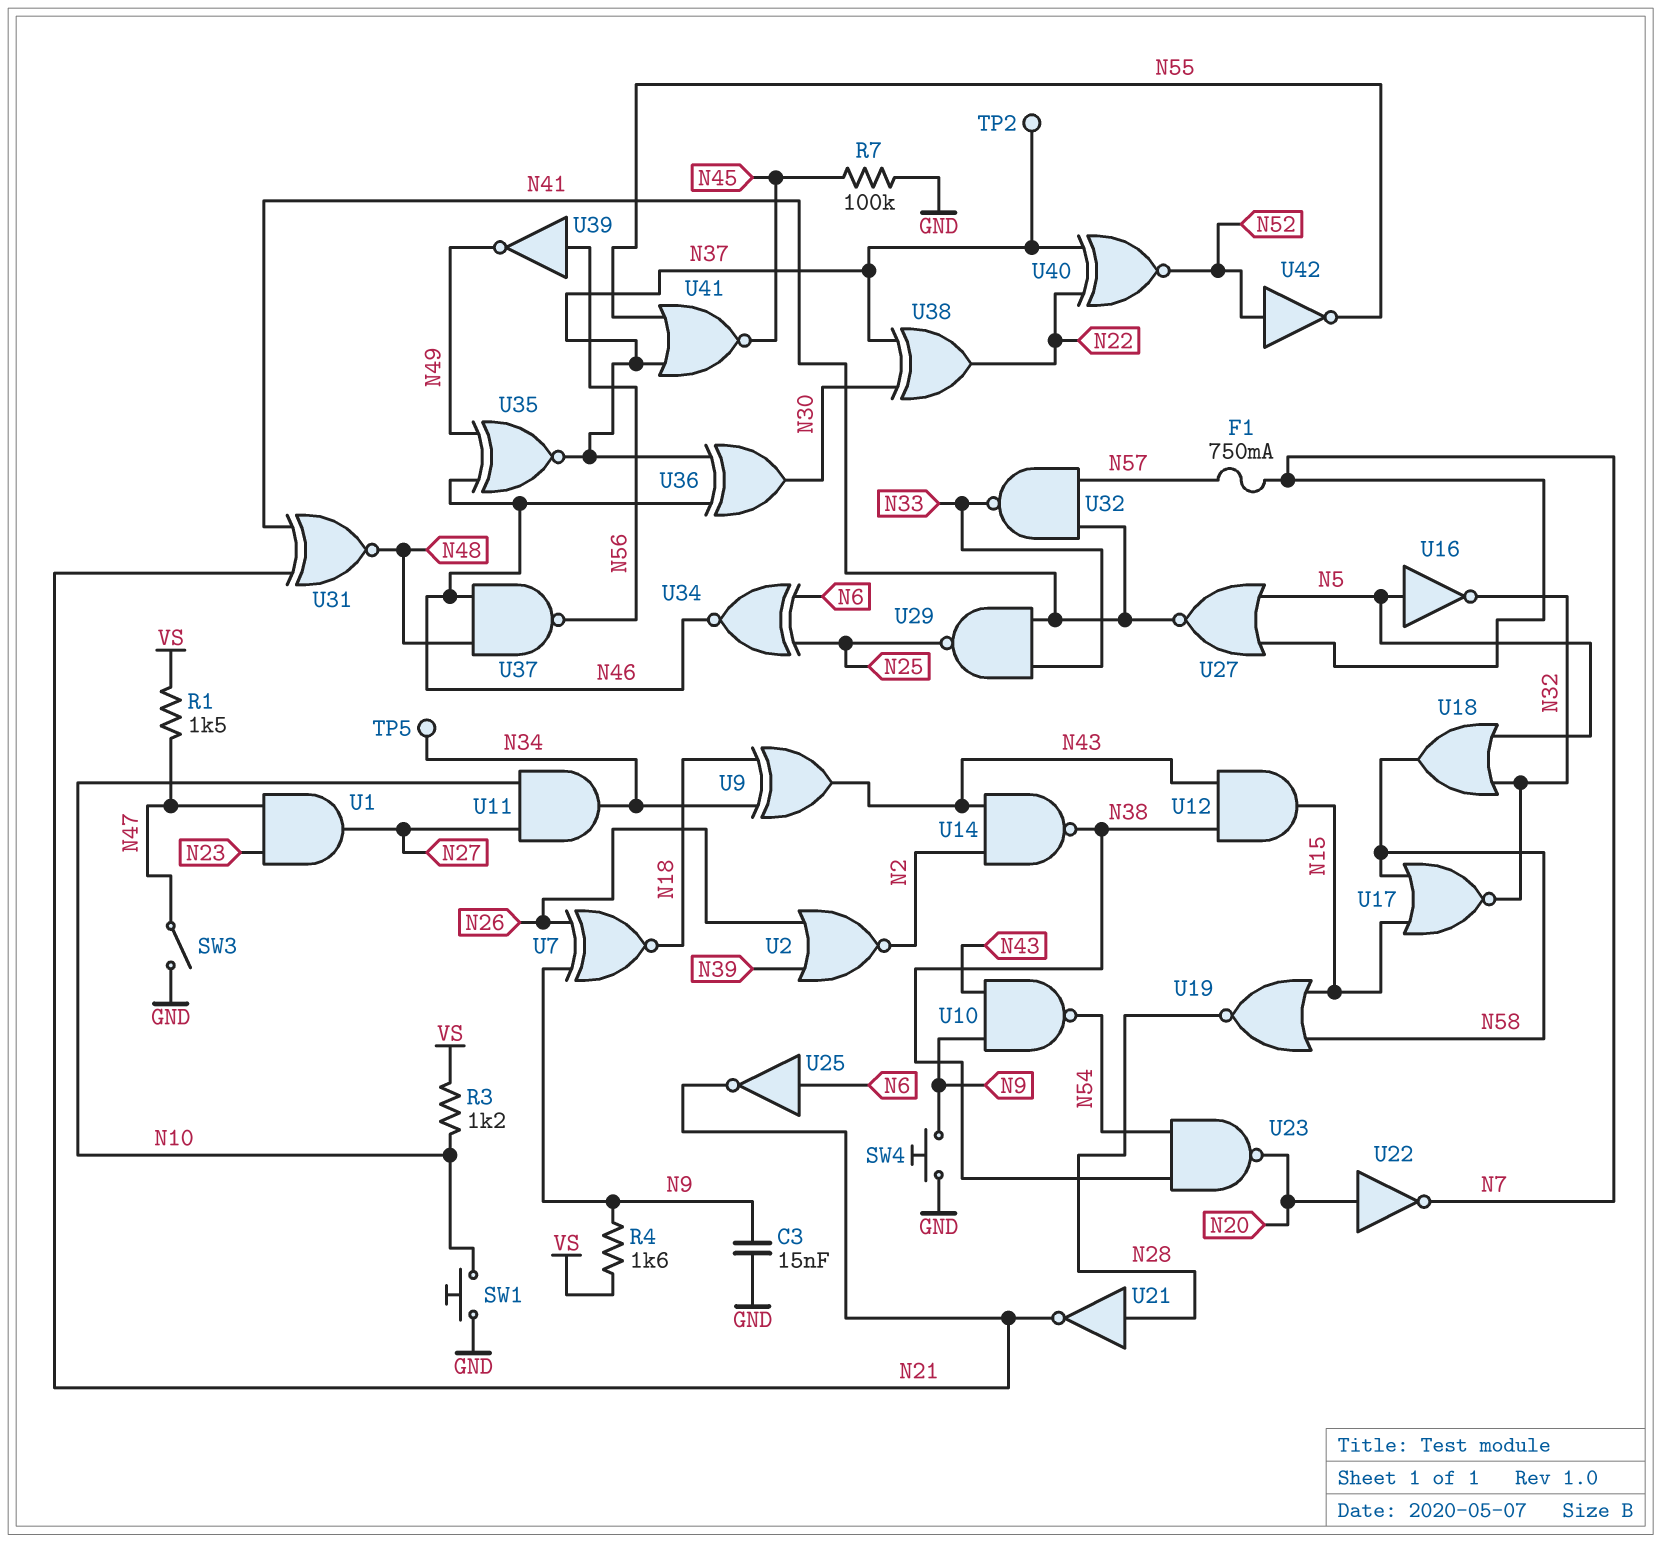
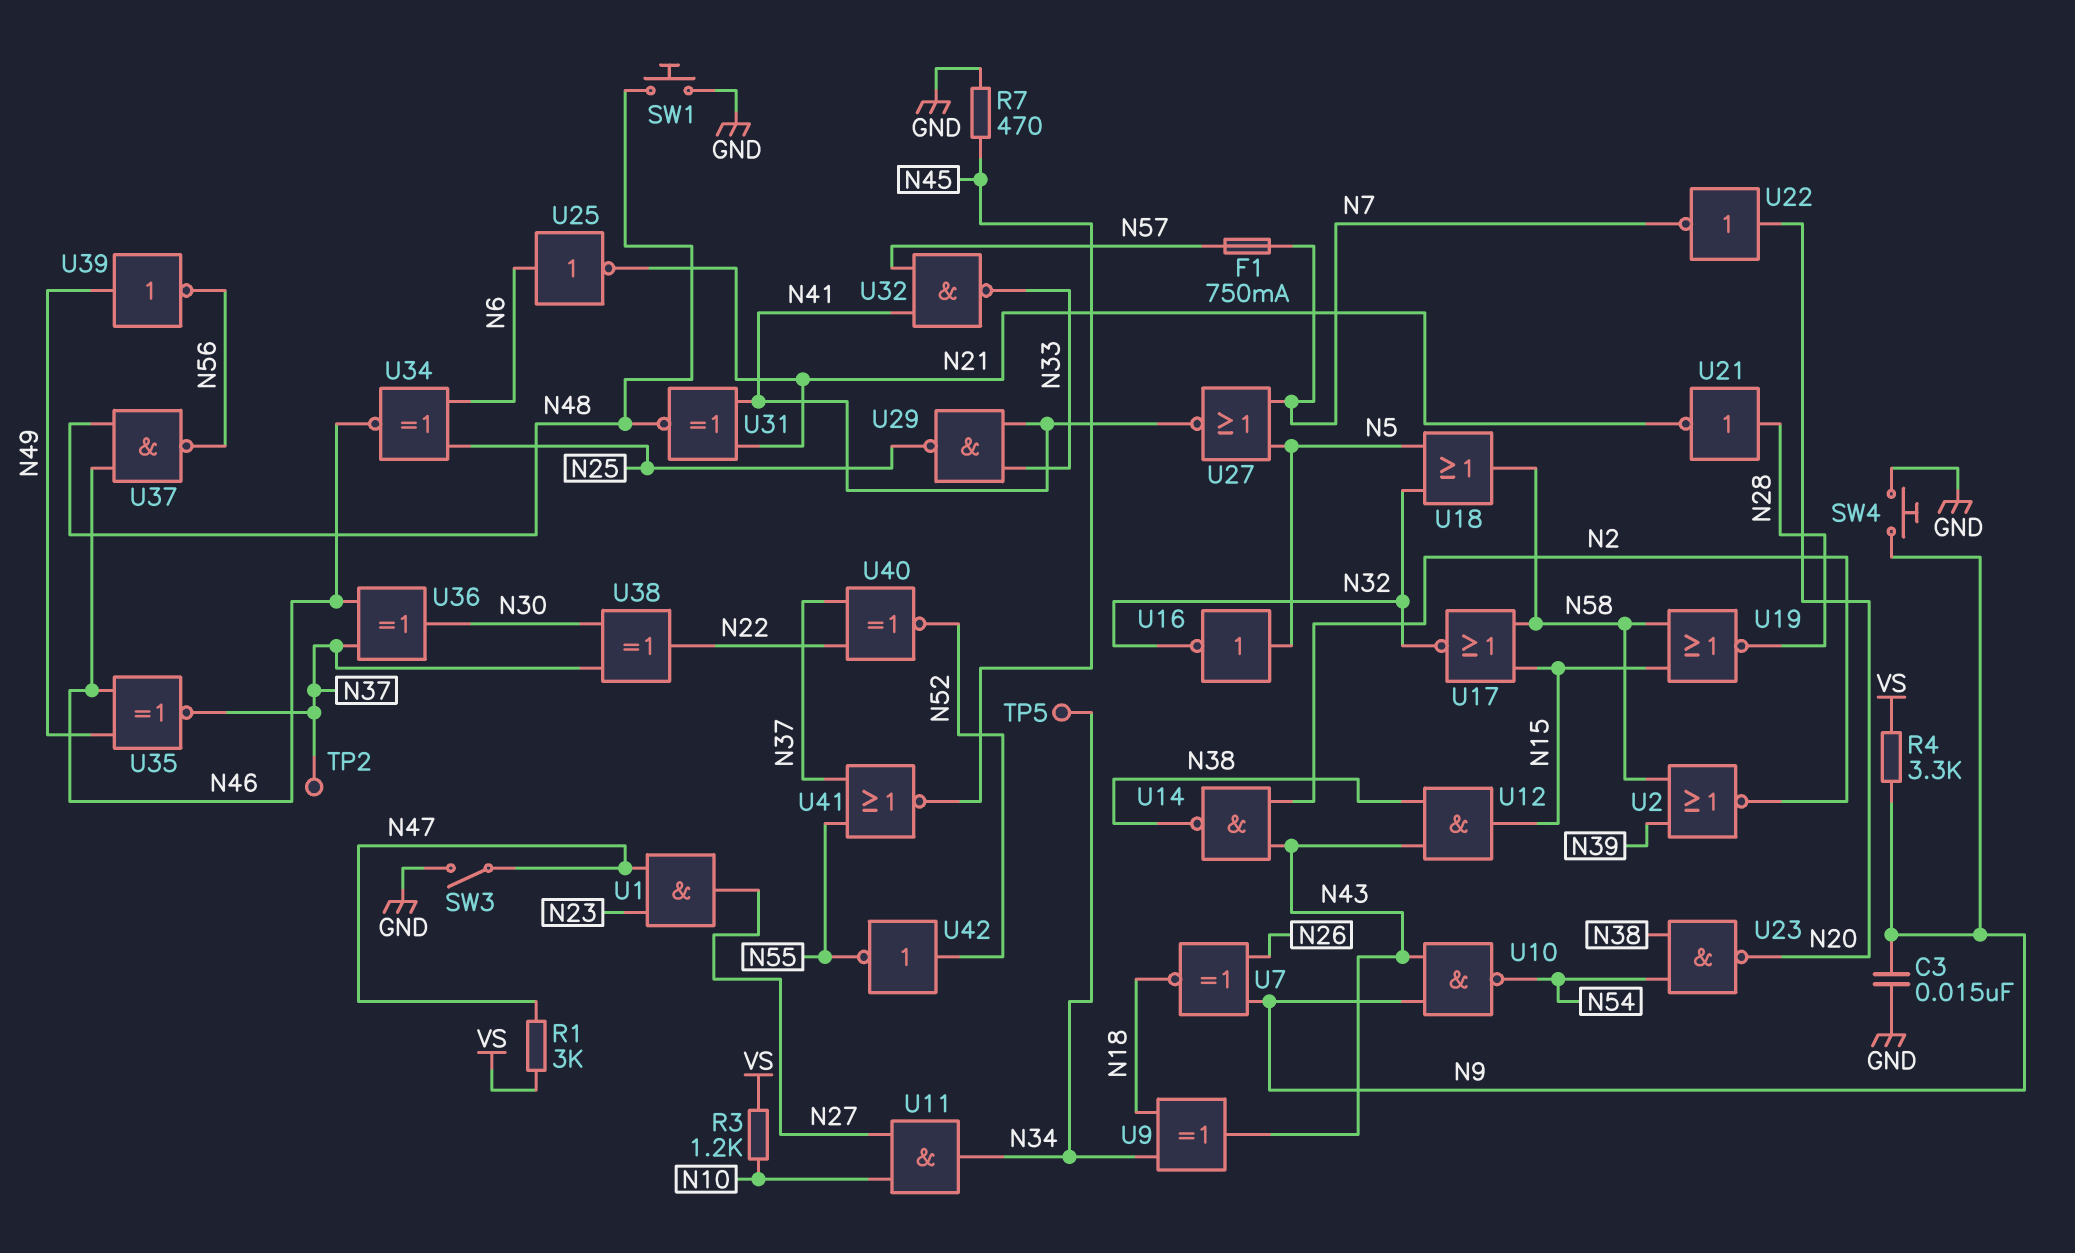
R1: 1.5k (N47, VS) -> 3k (N47, VS)
R4: 1.6k (N9, VS) -> 3.3k (N9, VS)
R7: 100k (GND, N45) -> 470 (GND, N45)
SW1: button (GND, N10) -> button (GND, N48)
U2: NOR (in N26, in N39, out N2) -> NOR (in N39, in N58, out N2)
U39: NOT (in N56, out N49) -> NOT (in N49, out N56)

